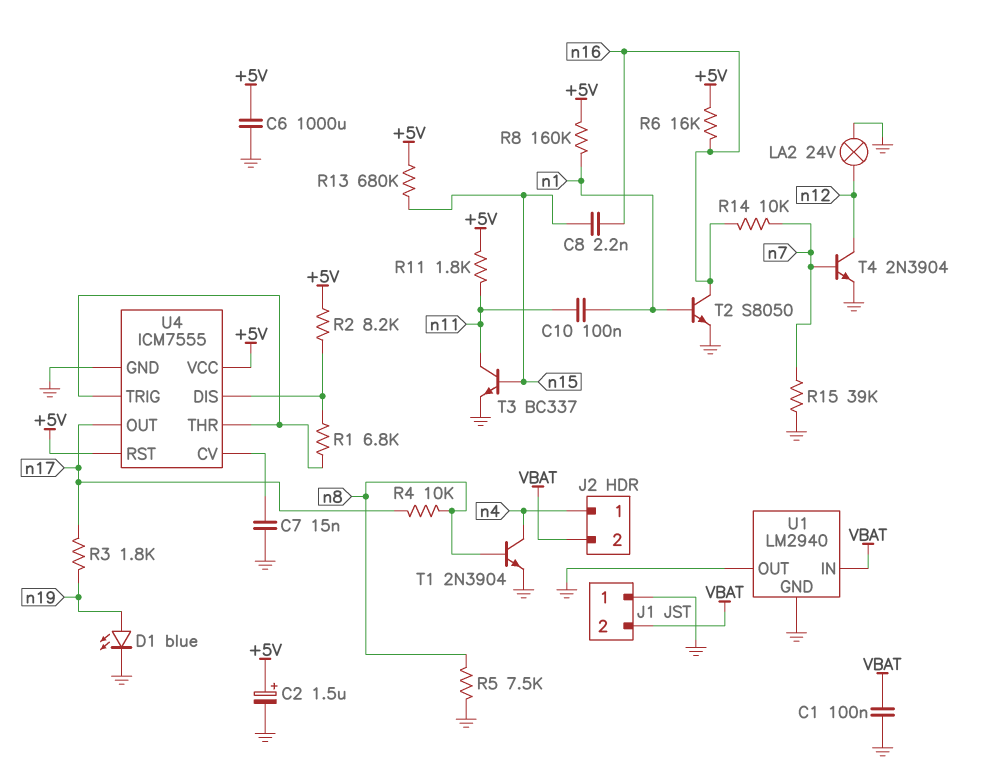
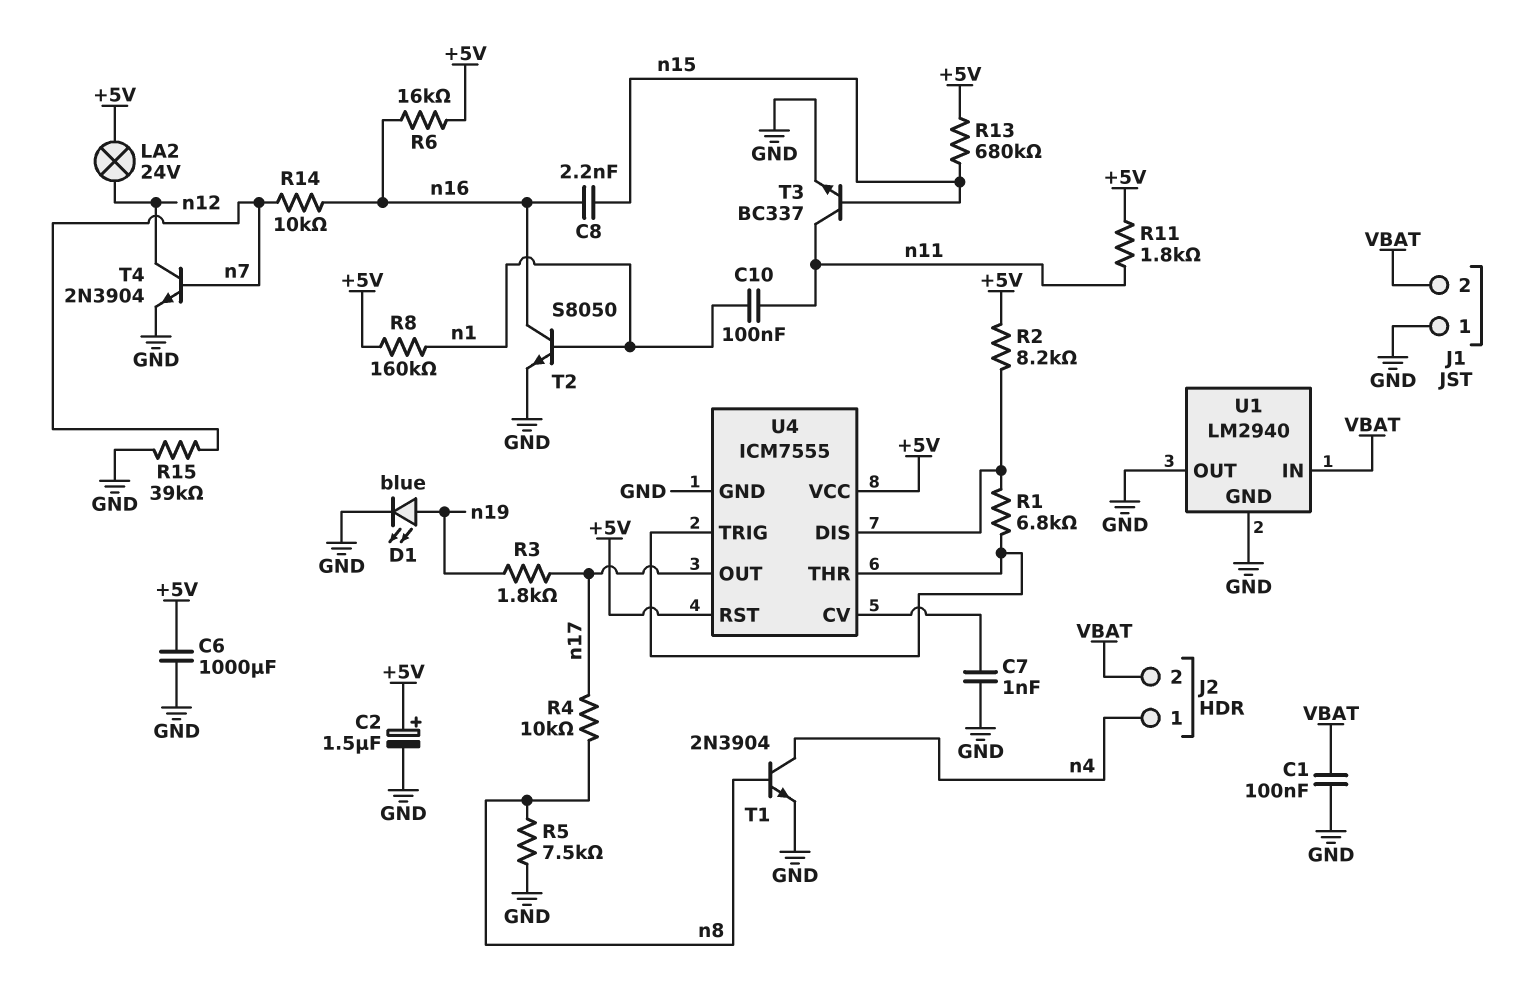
C7: 15nF (GND, U4/CV) -> 1nF (GND, U4/CV)
LA2: lamp 24V (GND, n12) -> lamp 24V (+5V, n12)

